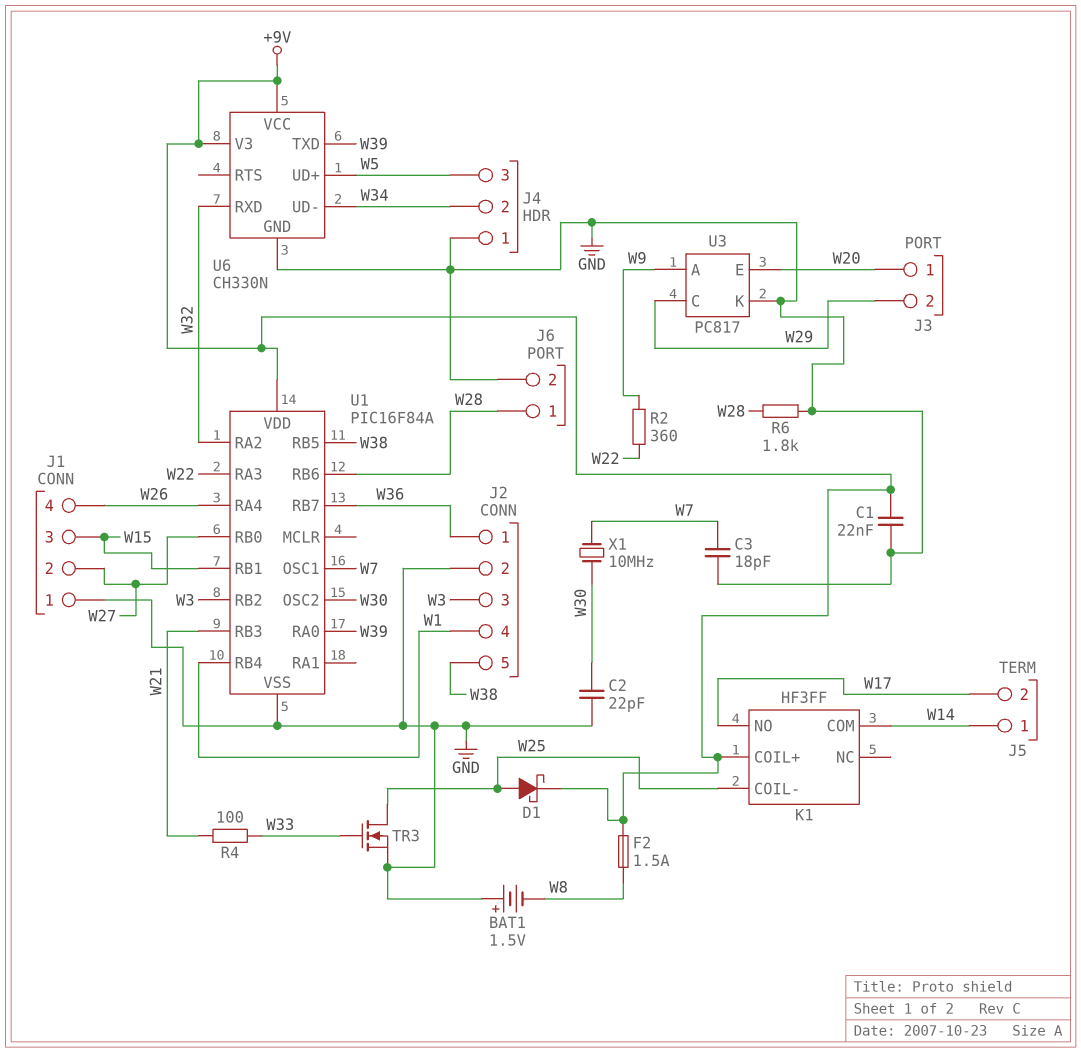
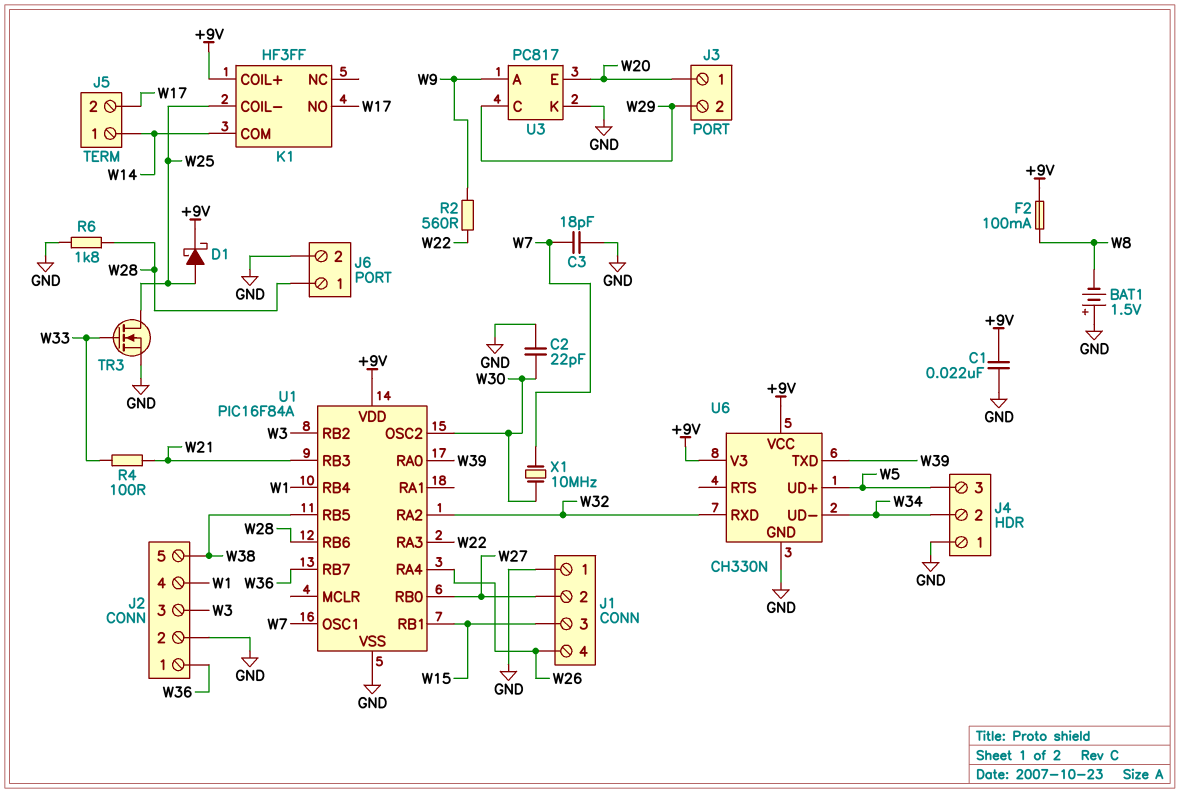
F2: 1.5A (+9V, W8) -> 100mA (+9V, W8)
R2: 360 (W9, W22) -> 560 (W9, W22)

